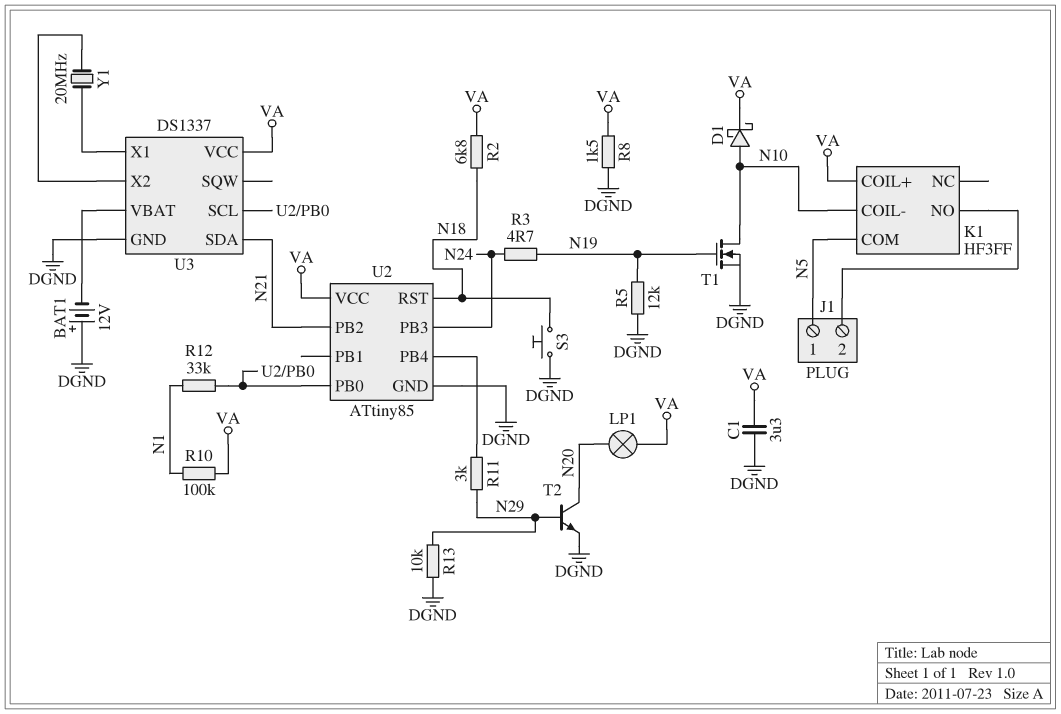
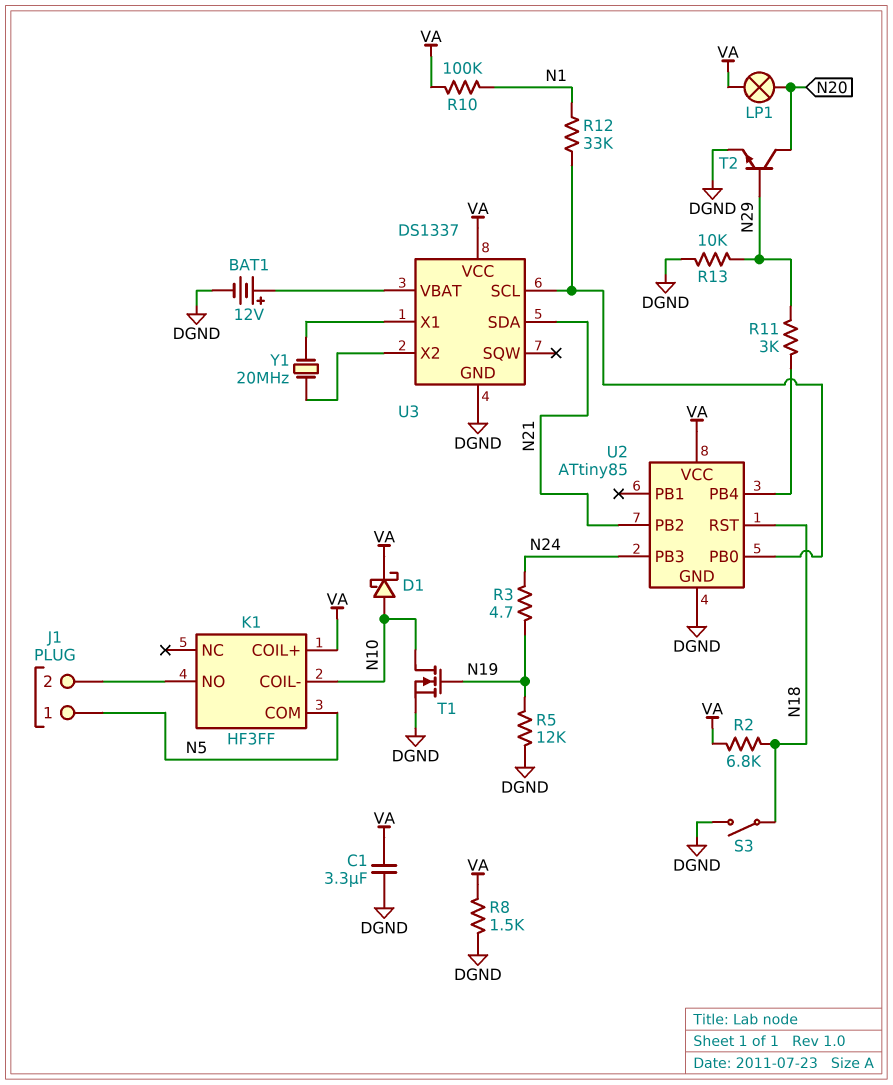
BAT1: 12V (plus DGND, minus U3/VBAT) -> 12V (plus U3/VBAT, minus DGND)
S3: button (DGND, N18) -> switch (DGND, N18)

